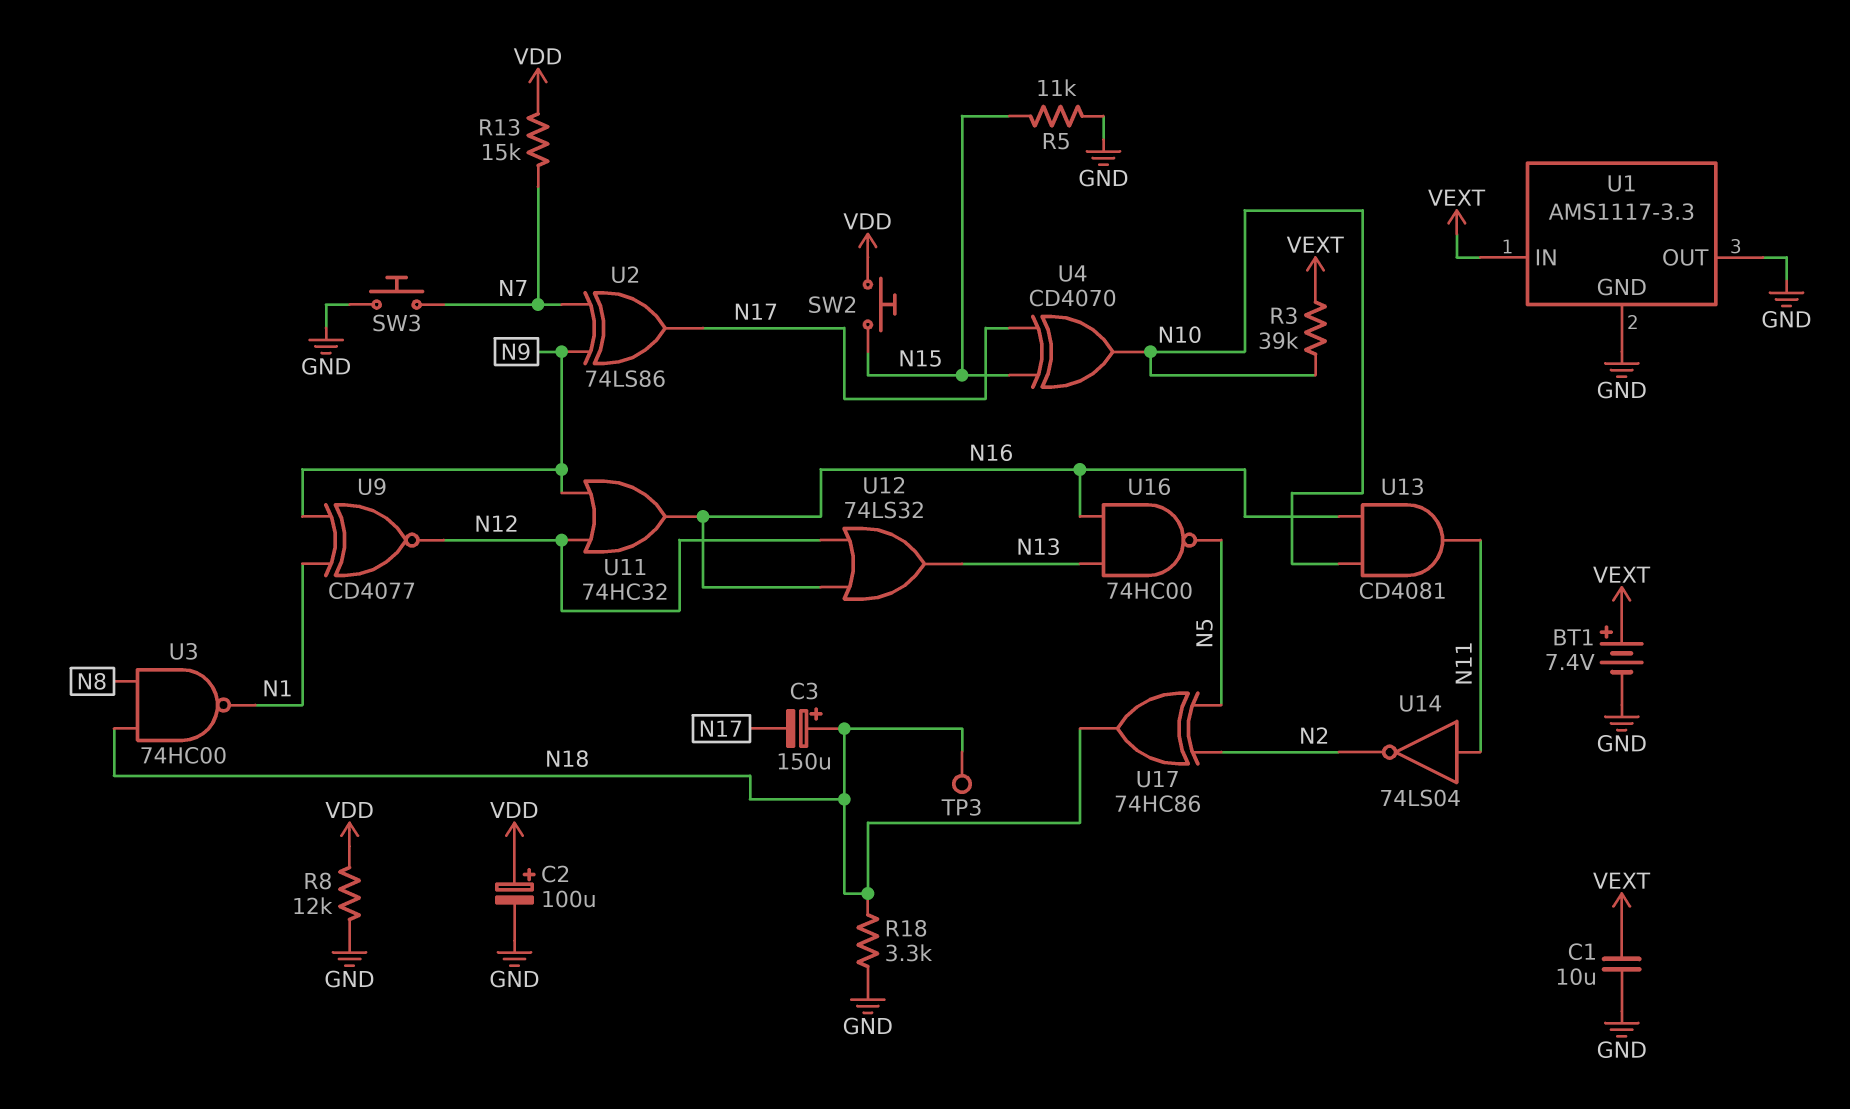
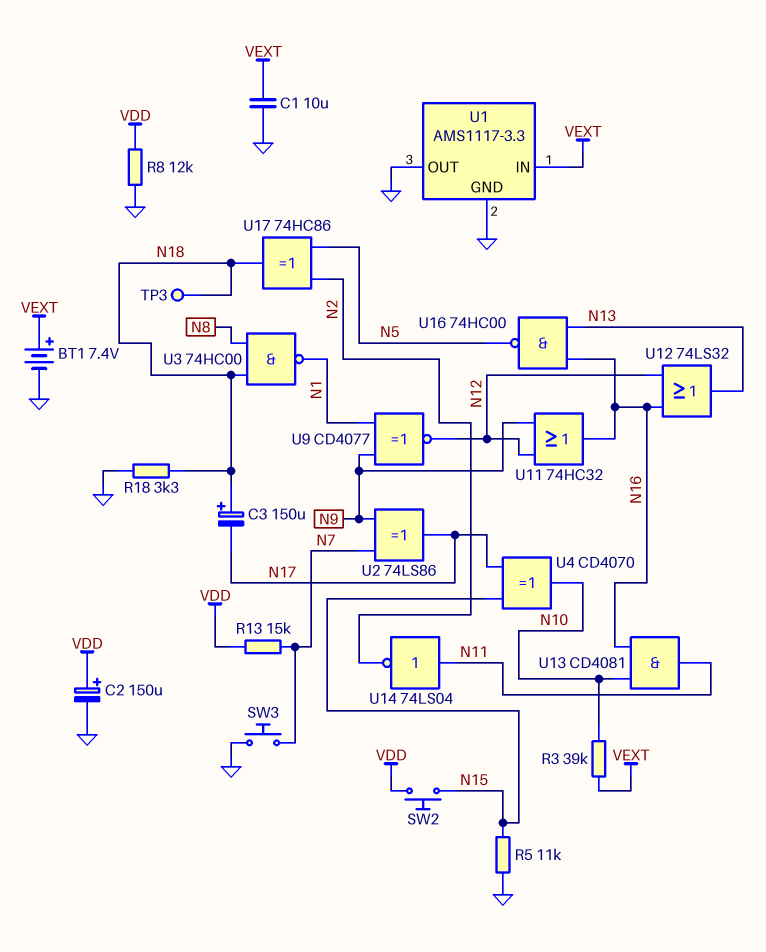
C2: 100uF (plus VDD, minus GND) -> 150uF (plus VDD, minus GND)

